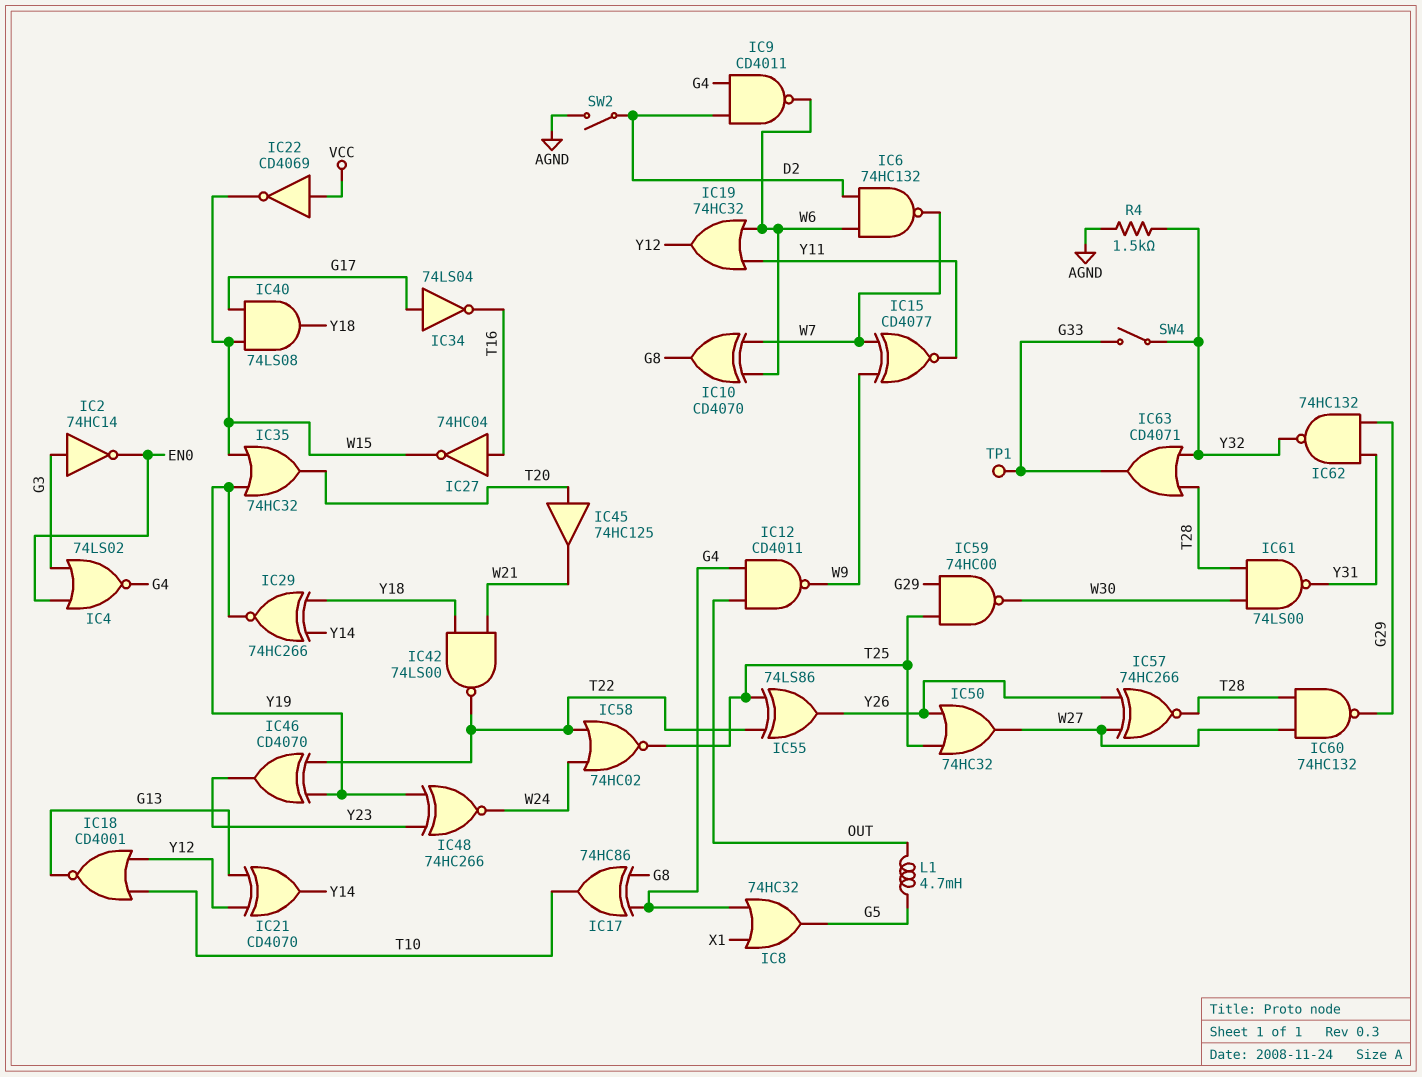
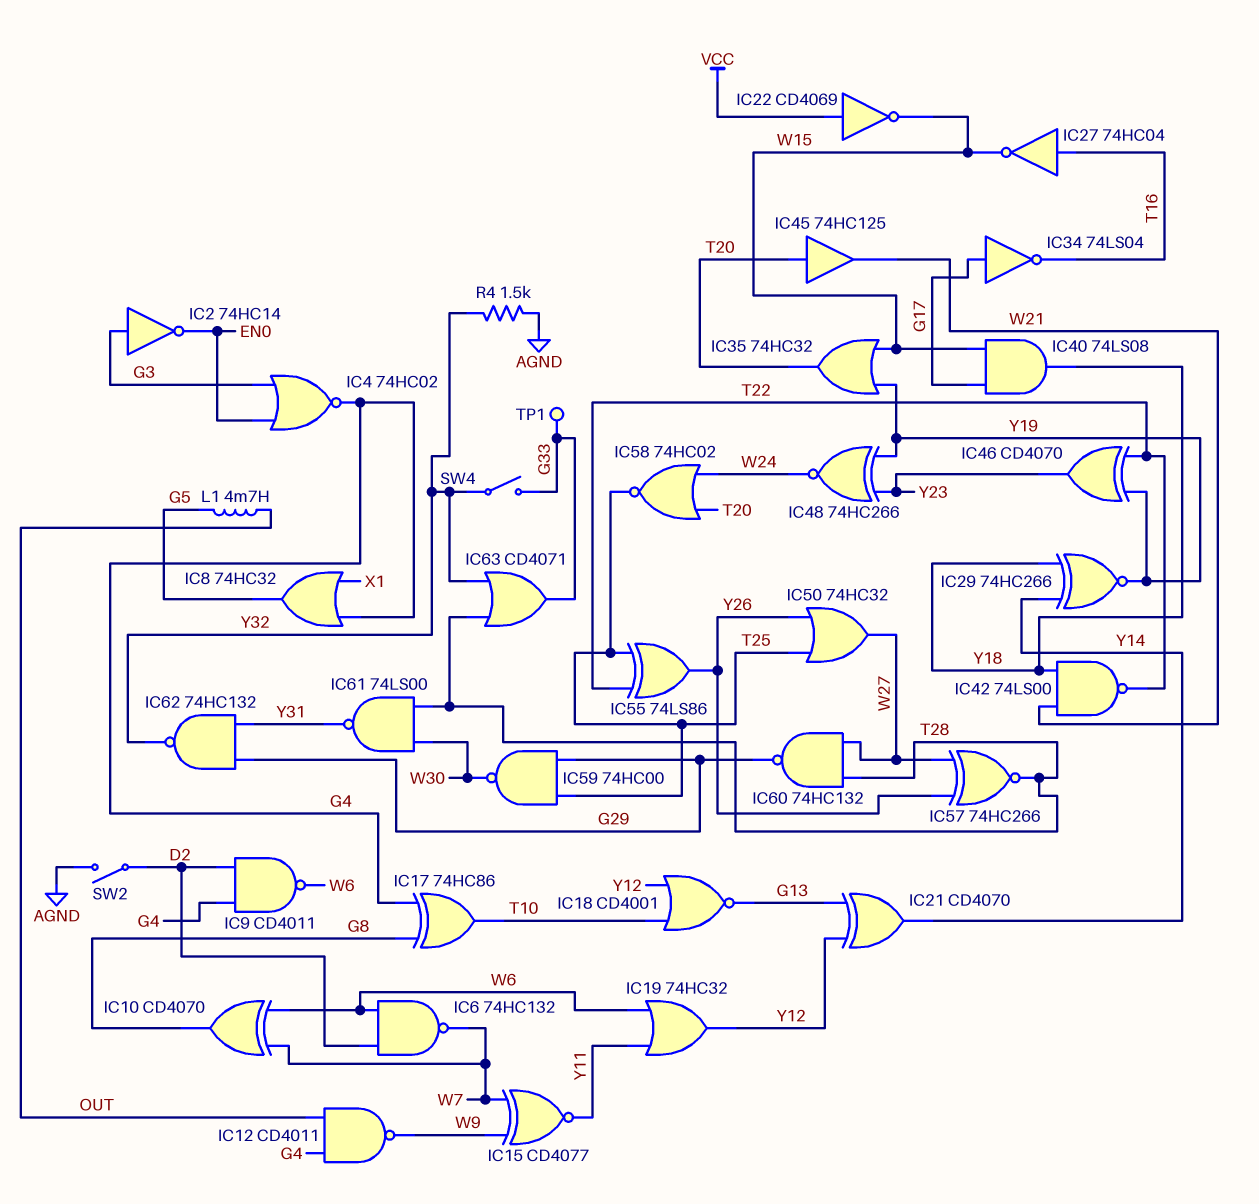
IC4: NOR 74LS02 (in EN0, in G3, out G4) -> NOR 74HC02 (in EN0, in G3, out G4)
IC58: NOR 74HC02 (in T22, in W24, out T25) -> NOR 74HC02 (in T20, in W24, out T25)

